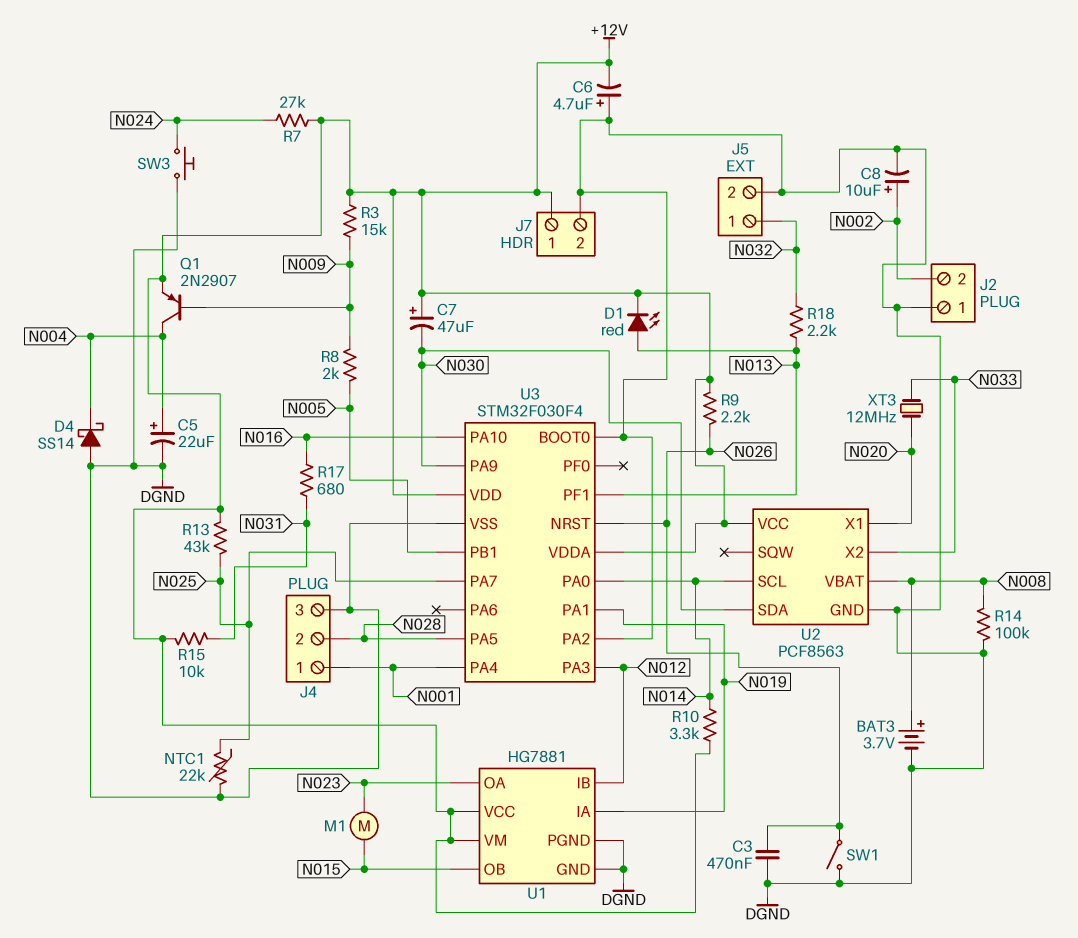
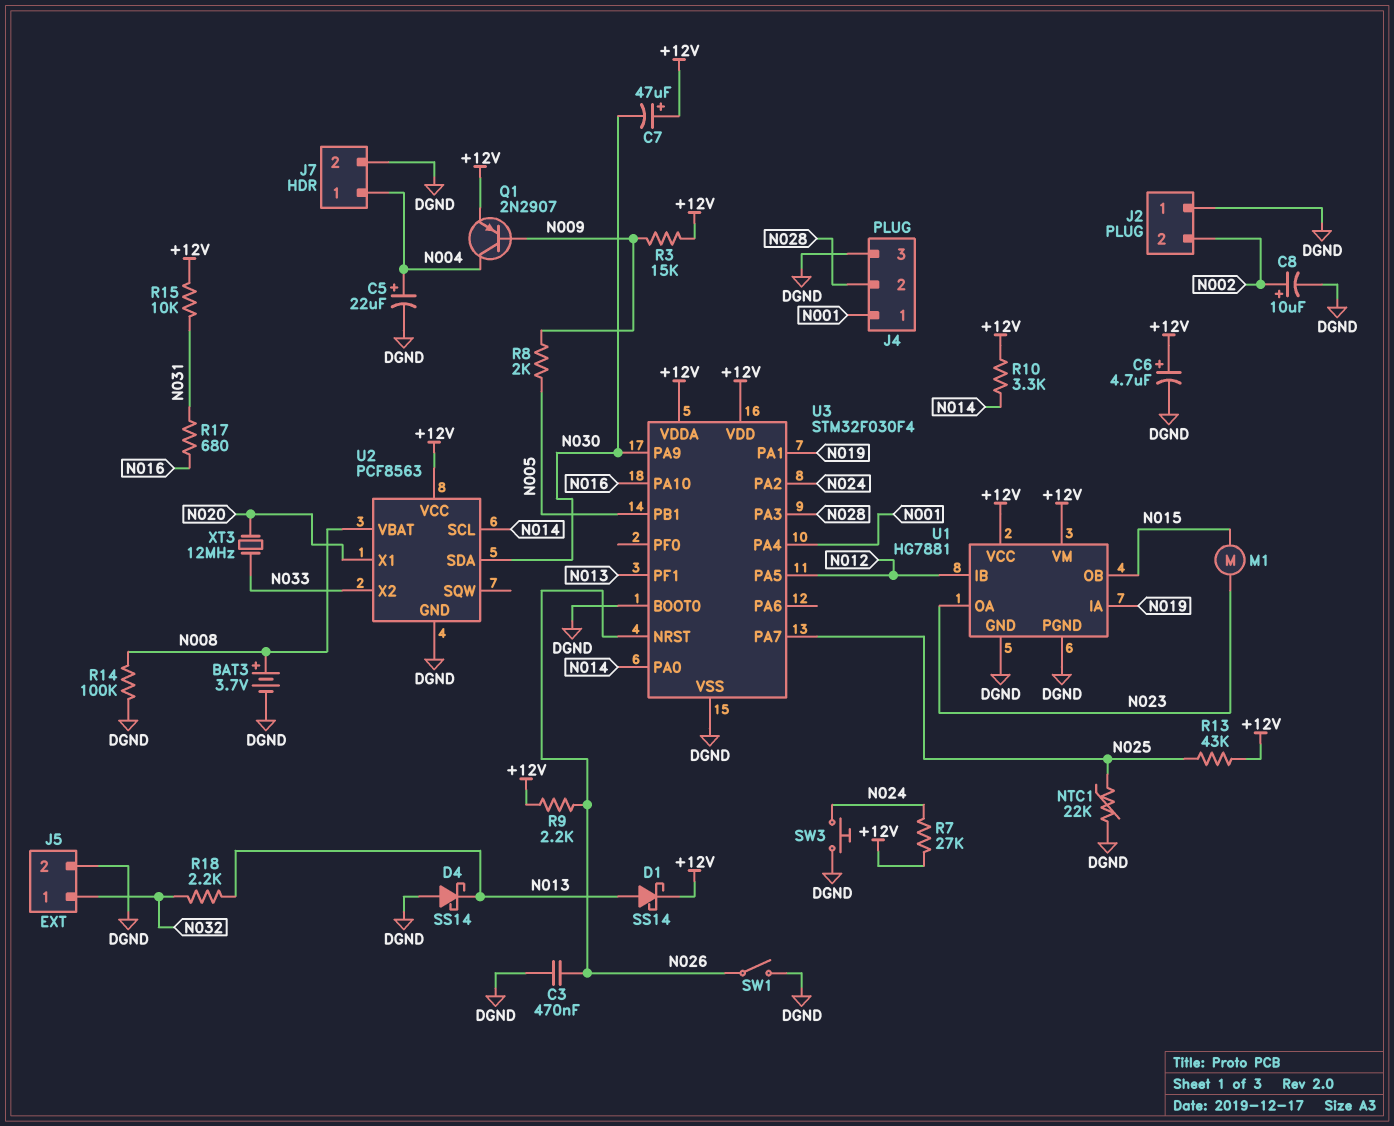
C6: 4.7uF (plus DGND, minus +12V) -> 4.7uF (plus +12V, minus DGND)
D1: LED red (A N013, K +12V) -> schottky SS14 (A N013, K +12V)
D4: schottky SS14 (A DGND, K N004) -> schottky SS14 (A DGND, K N013)
J7 pin 1: +12V -> N004
U3 pin PA2: DGND -> N024
U3 pin PA3: N012 -> N028
U3 pin PA5: N028 -> N012

